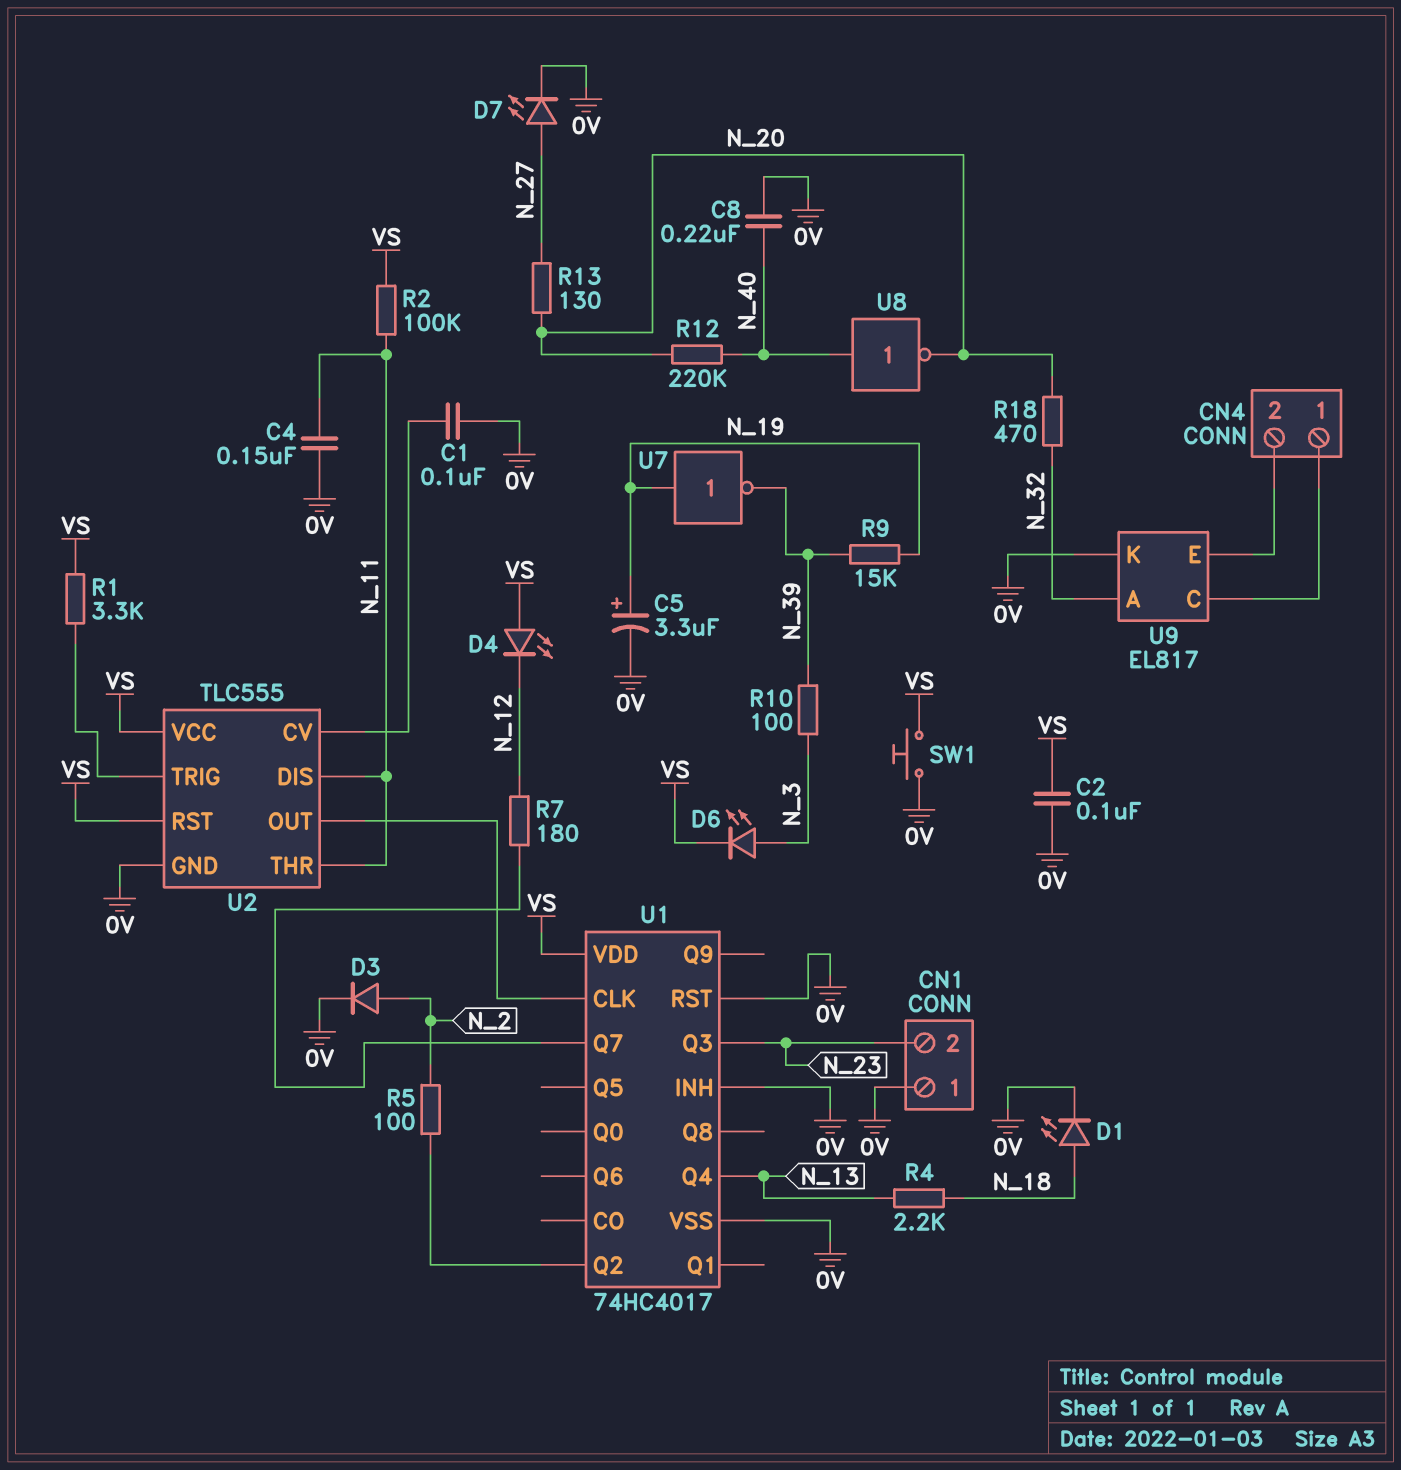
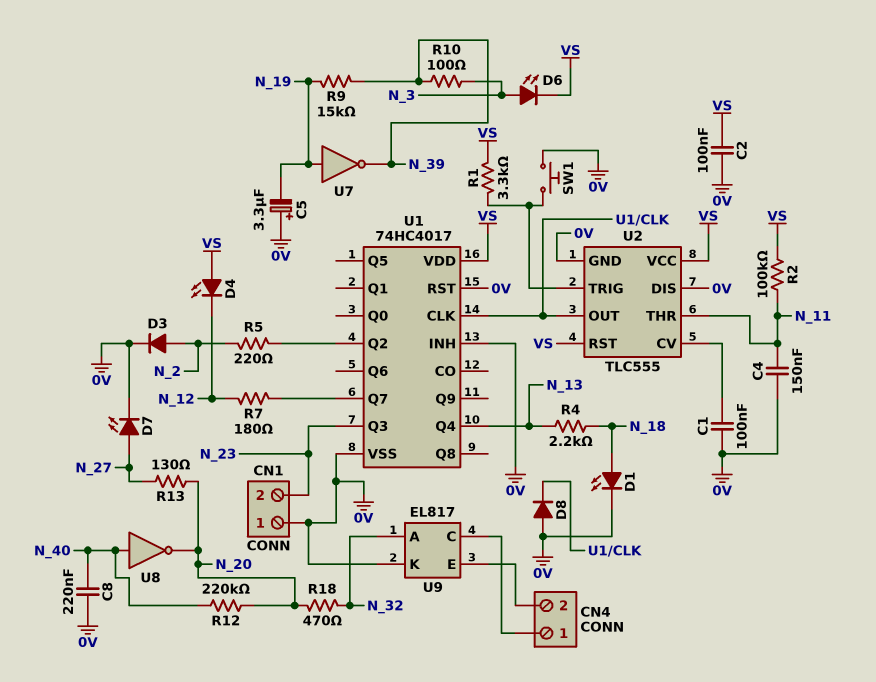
C5: 3.3uF (plus N_19, minus 0V) -> 3.3uF (plus 0V, minus N_19)
D8: none -> diode (A 0V, K U1/CLK)
R5: 100 (N_2, U1/Q2) -> 220 (N_2, U1/Q2)
SW1: button (0V, VS) -> button (0V, U2/TRIG)
U2 pin DIS: N_11 -> 0V

